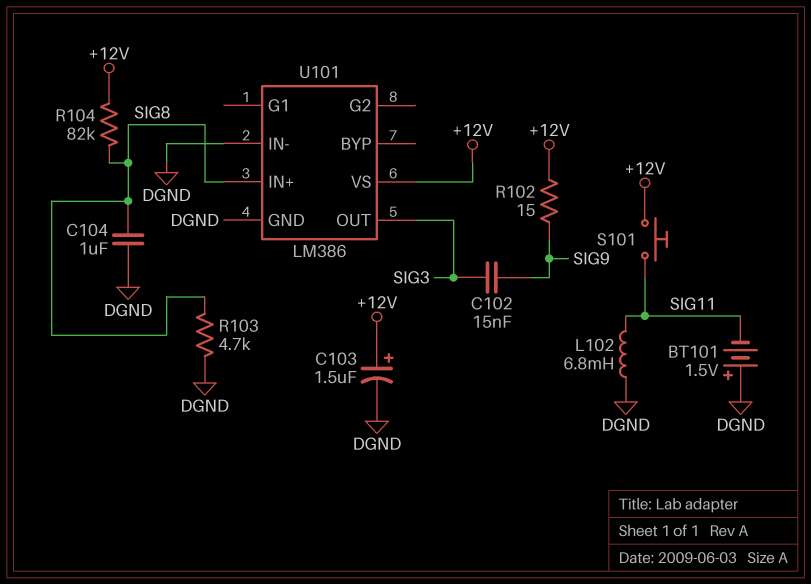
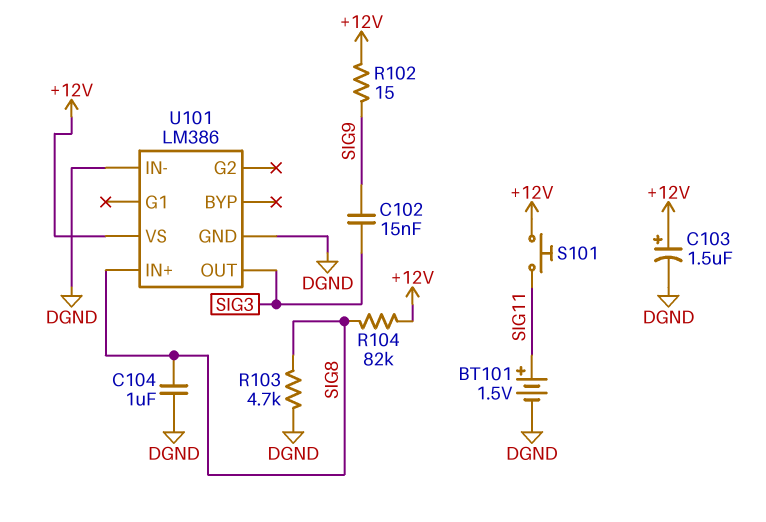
BT101: 1.5V (plus DGND, minus SIG11) -> 1.5V (plus SIG11, minus DGND)
L102: 6.8mH (DGND, SIG11) -> none

